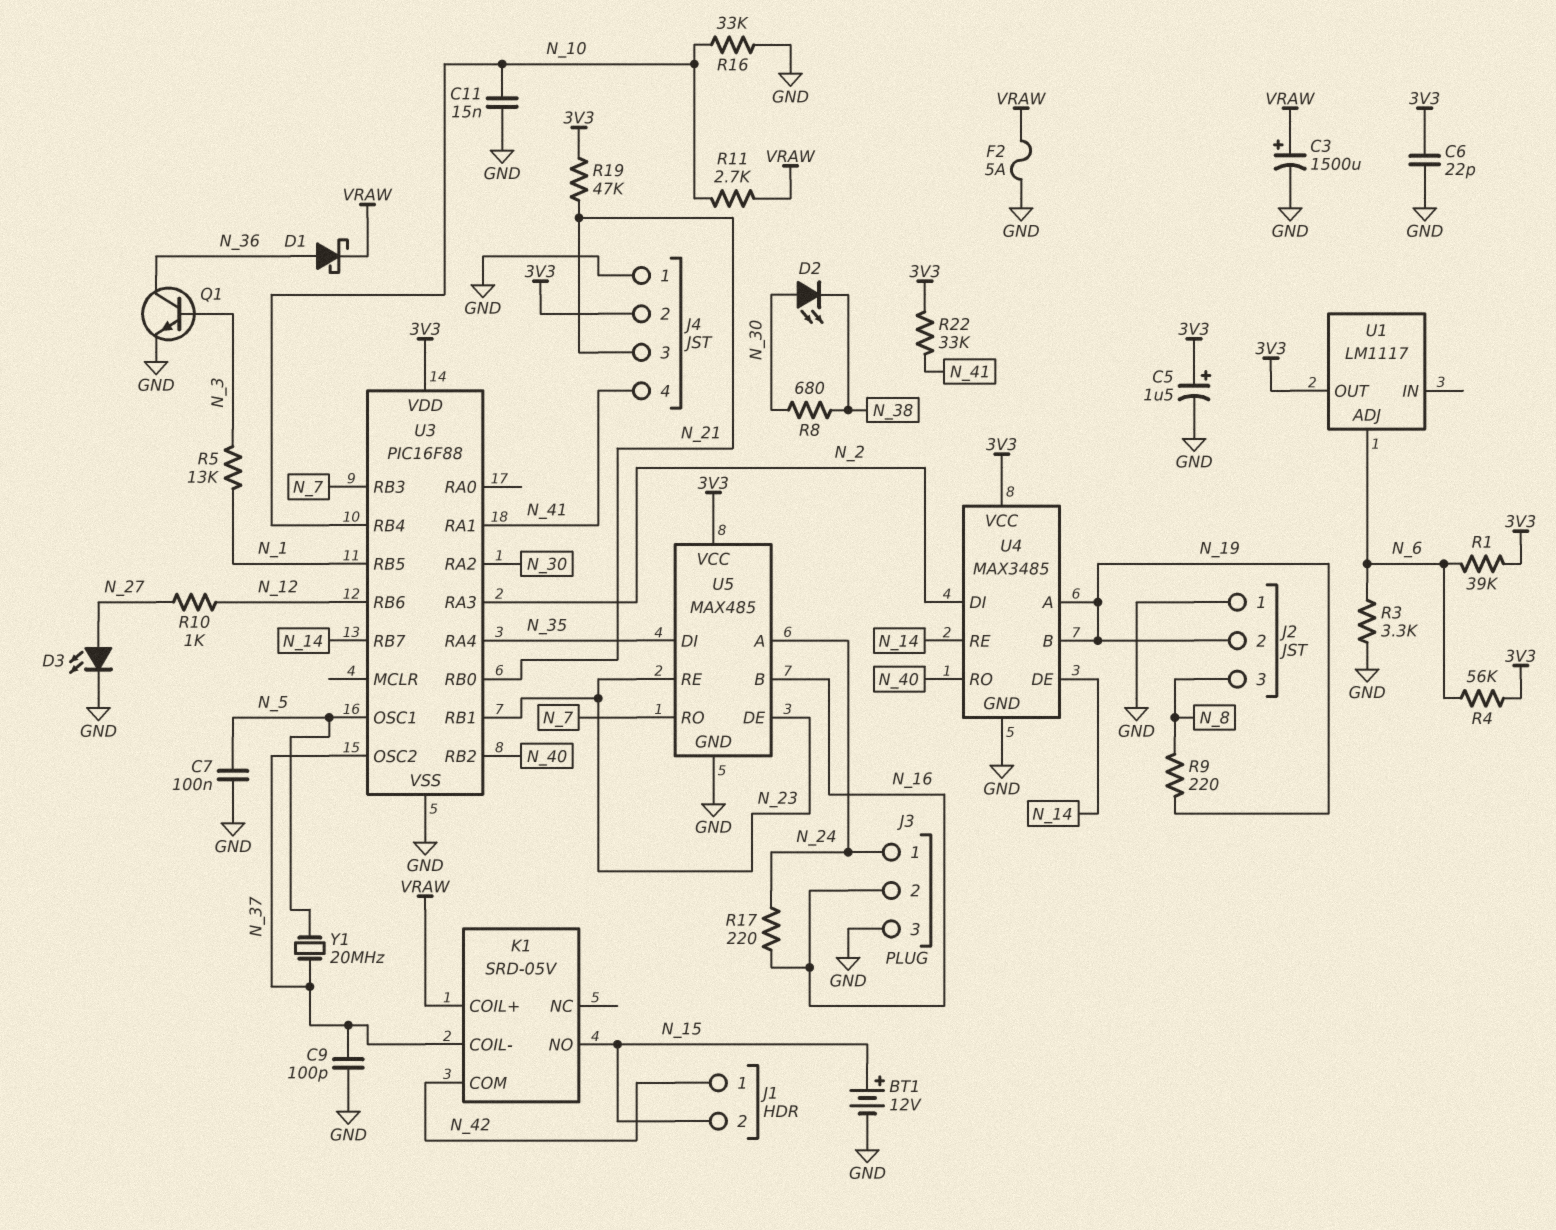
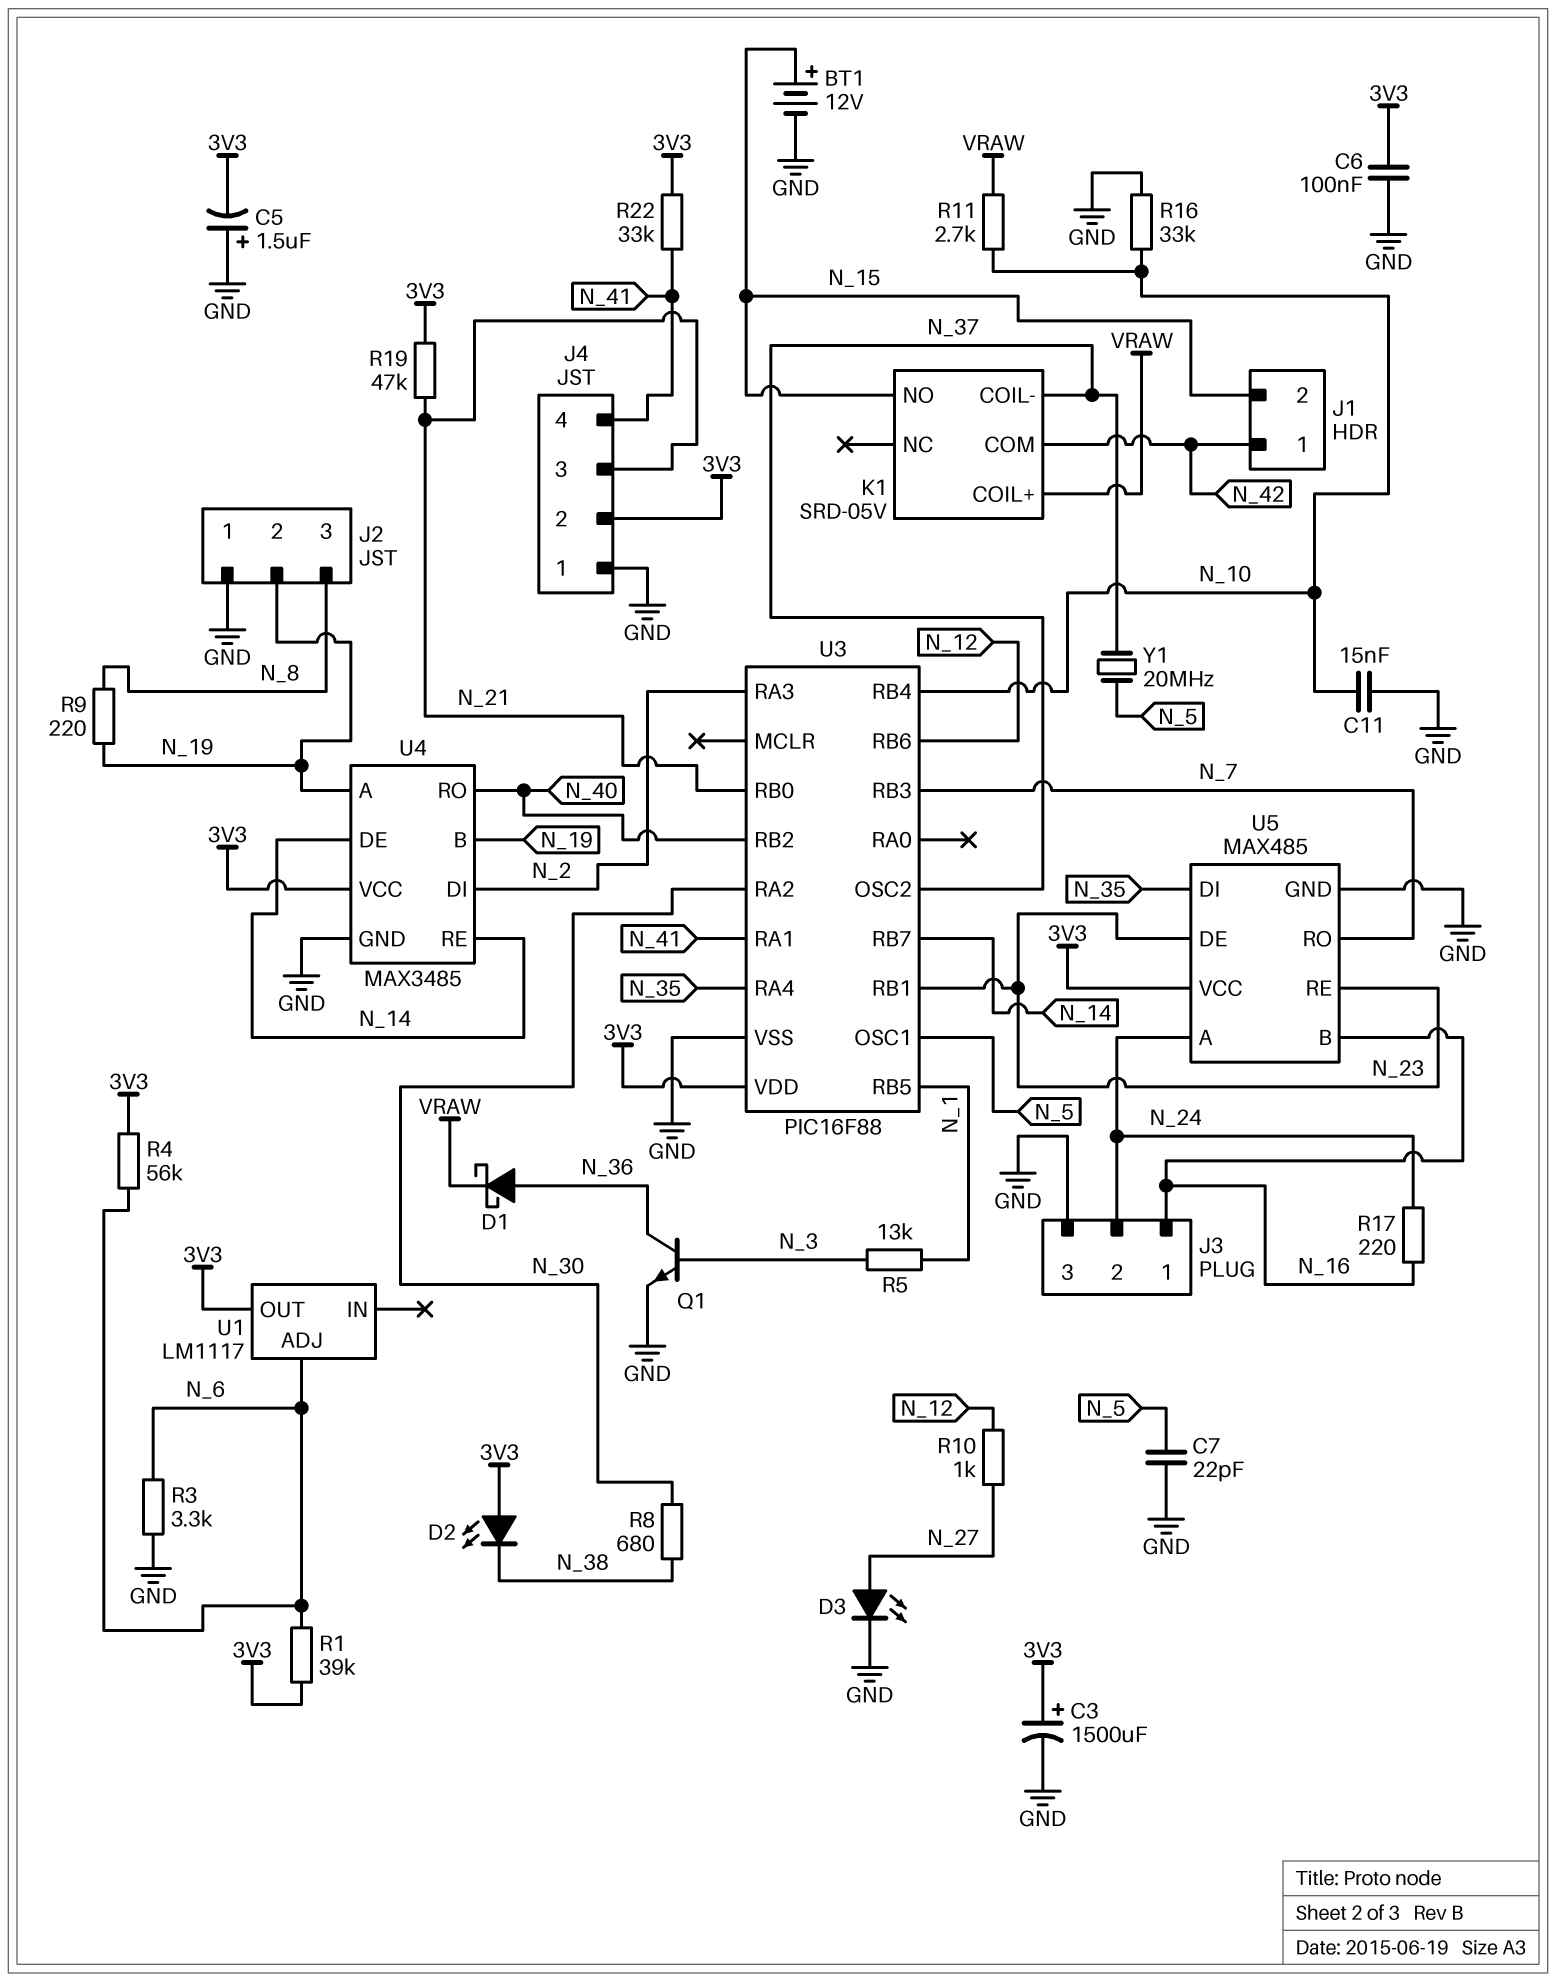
C3: 1500uF (plus VRAW, minus GND) -> 1500uF (plus 3V3, minus GND)
C5: 1.5uF (plus 3V3, minus GND) -> 1.5uF (plus GND, minus 3V3)
C6: 22pF (3V3, GND) -> 100nF (3V3, GND)
C7: 100nF (GND, N_5) -> 22pF (GND, N_5)
C9: 100pF (GND, N_37) -> none
D2: LED (A N_30, K N_38) -> LED (A 3V3, K N_38)
F2: 5A (GND, VRAW) -> none
J3 pin 1: N_24 -> N_16
J3 pin 2: N_16 -> N_24

